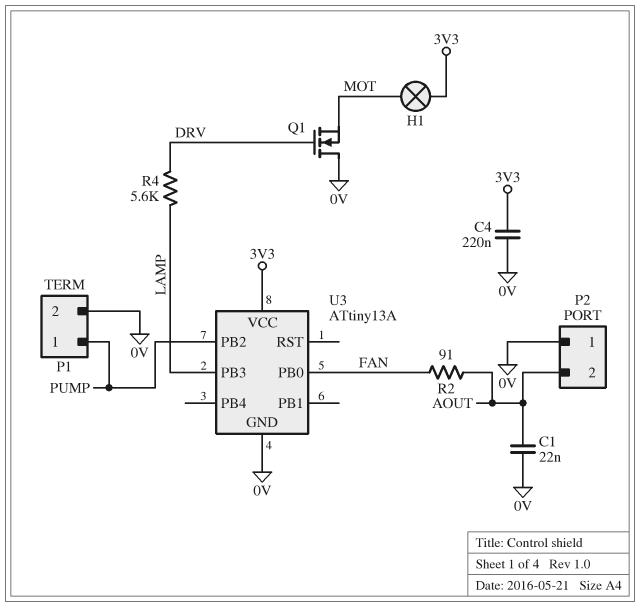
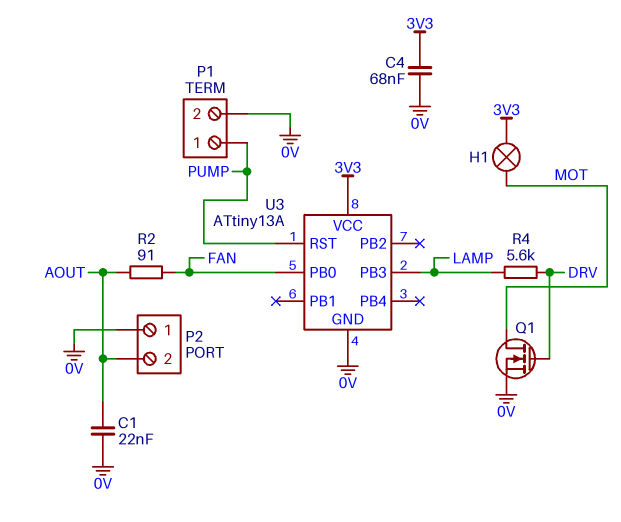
C4: 220nF (0V, 3V3) -> 68nF (0V, 3V3)
Q1: NMOS (G DRV, D 0V, S MOT) -> NMOS (G DRV, D MOT, S 0V)
U3 pin PB2: PUMP -> none
U3 pin RST: none -> PUMP

